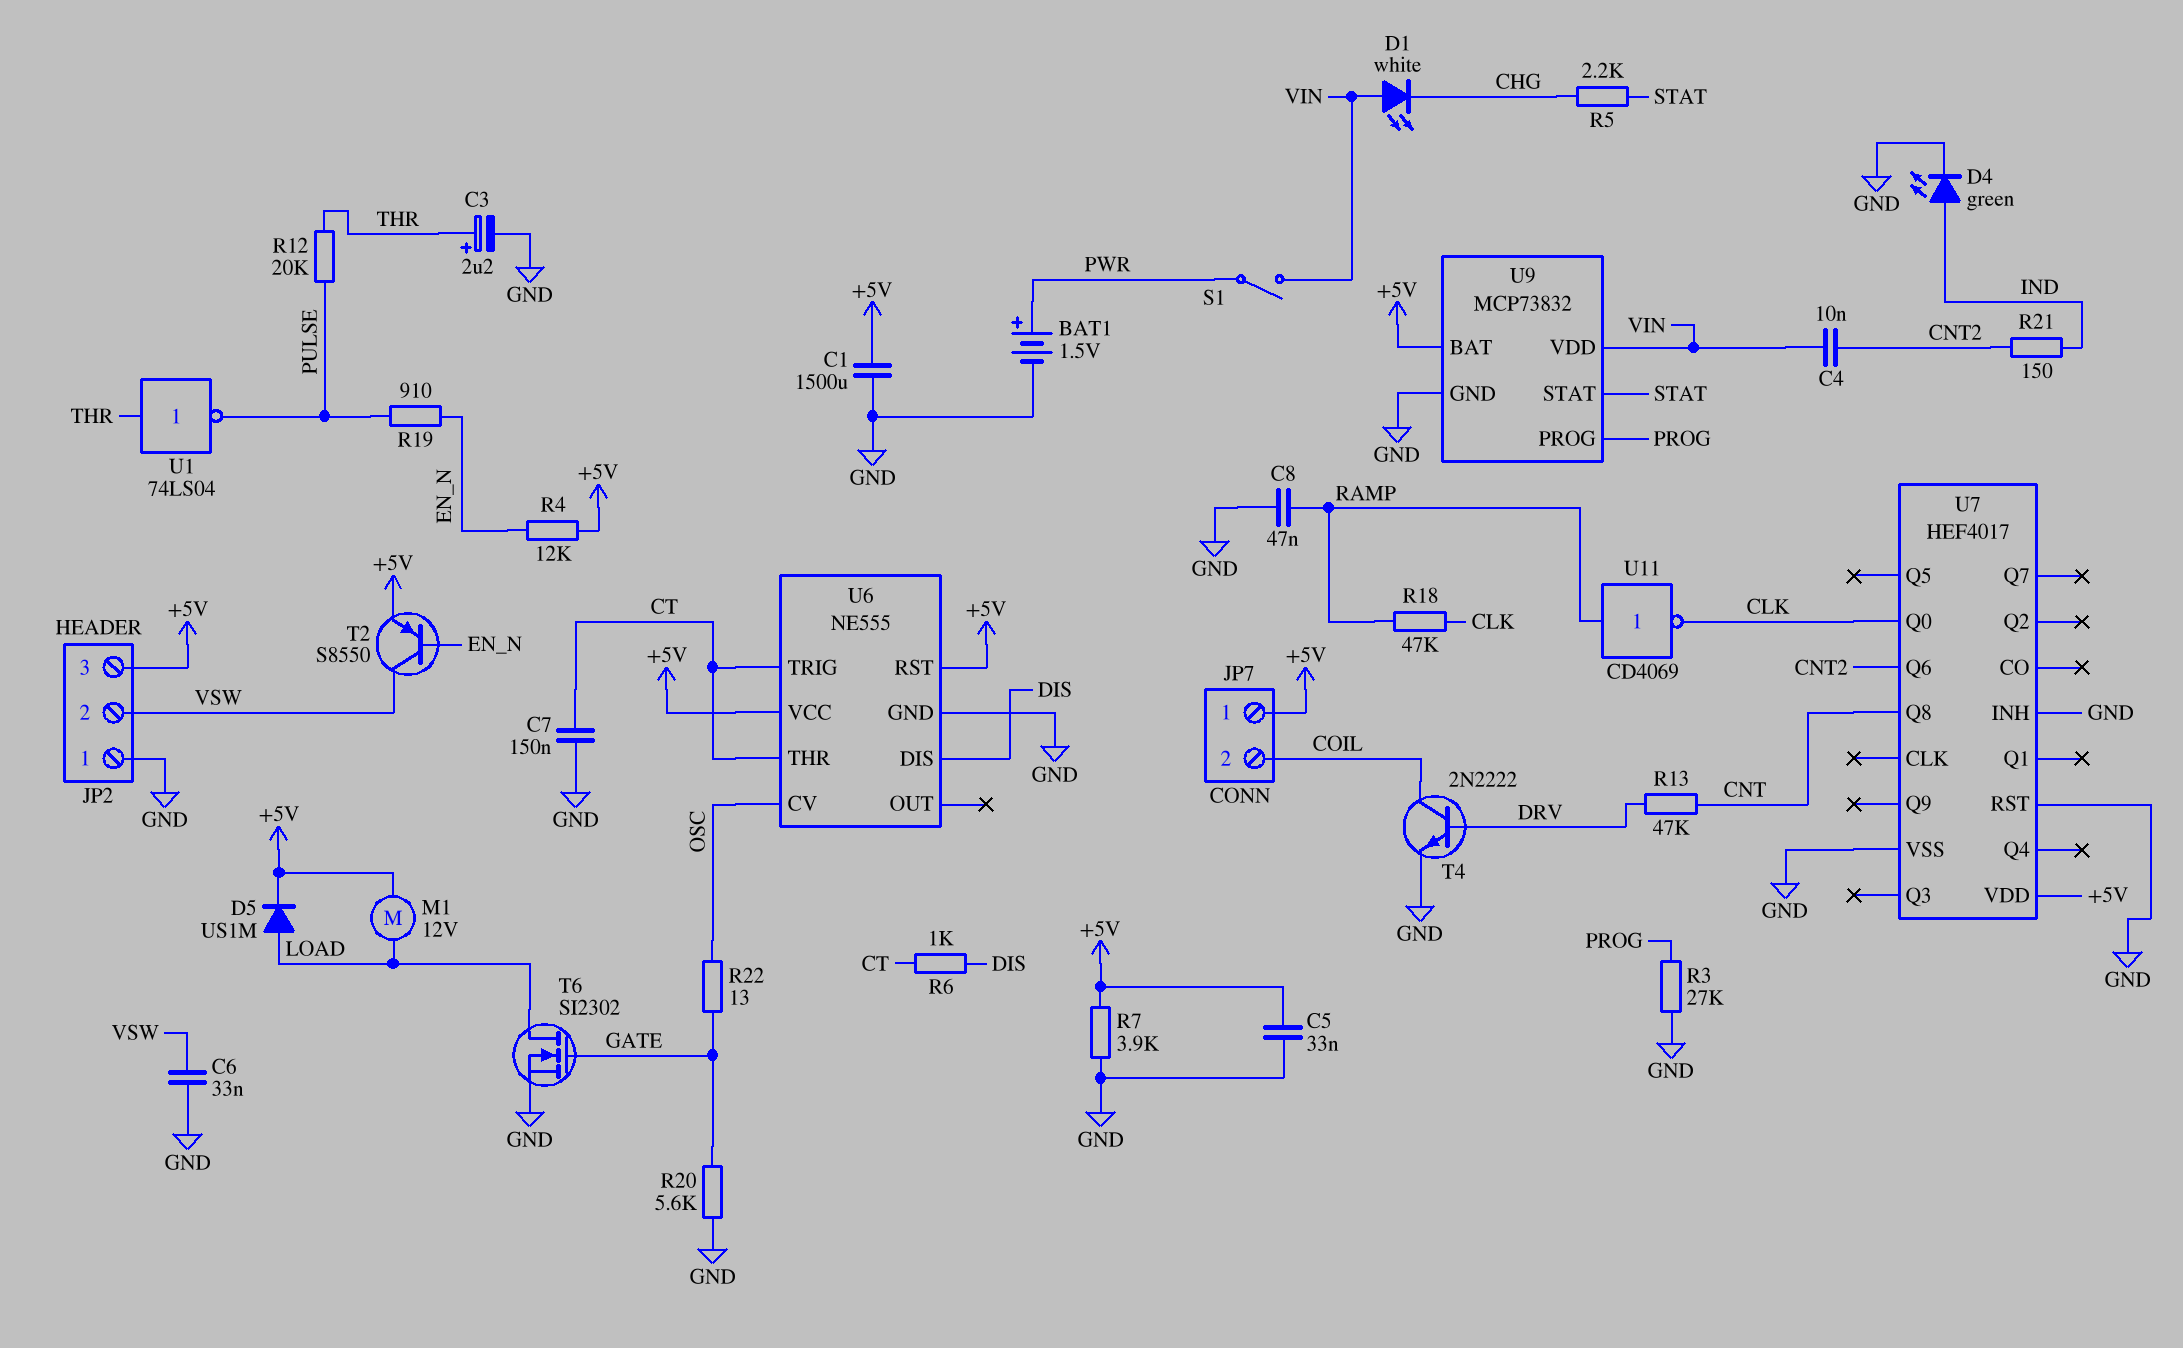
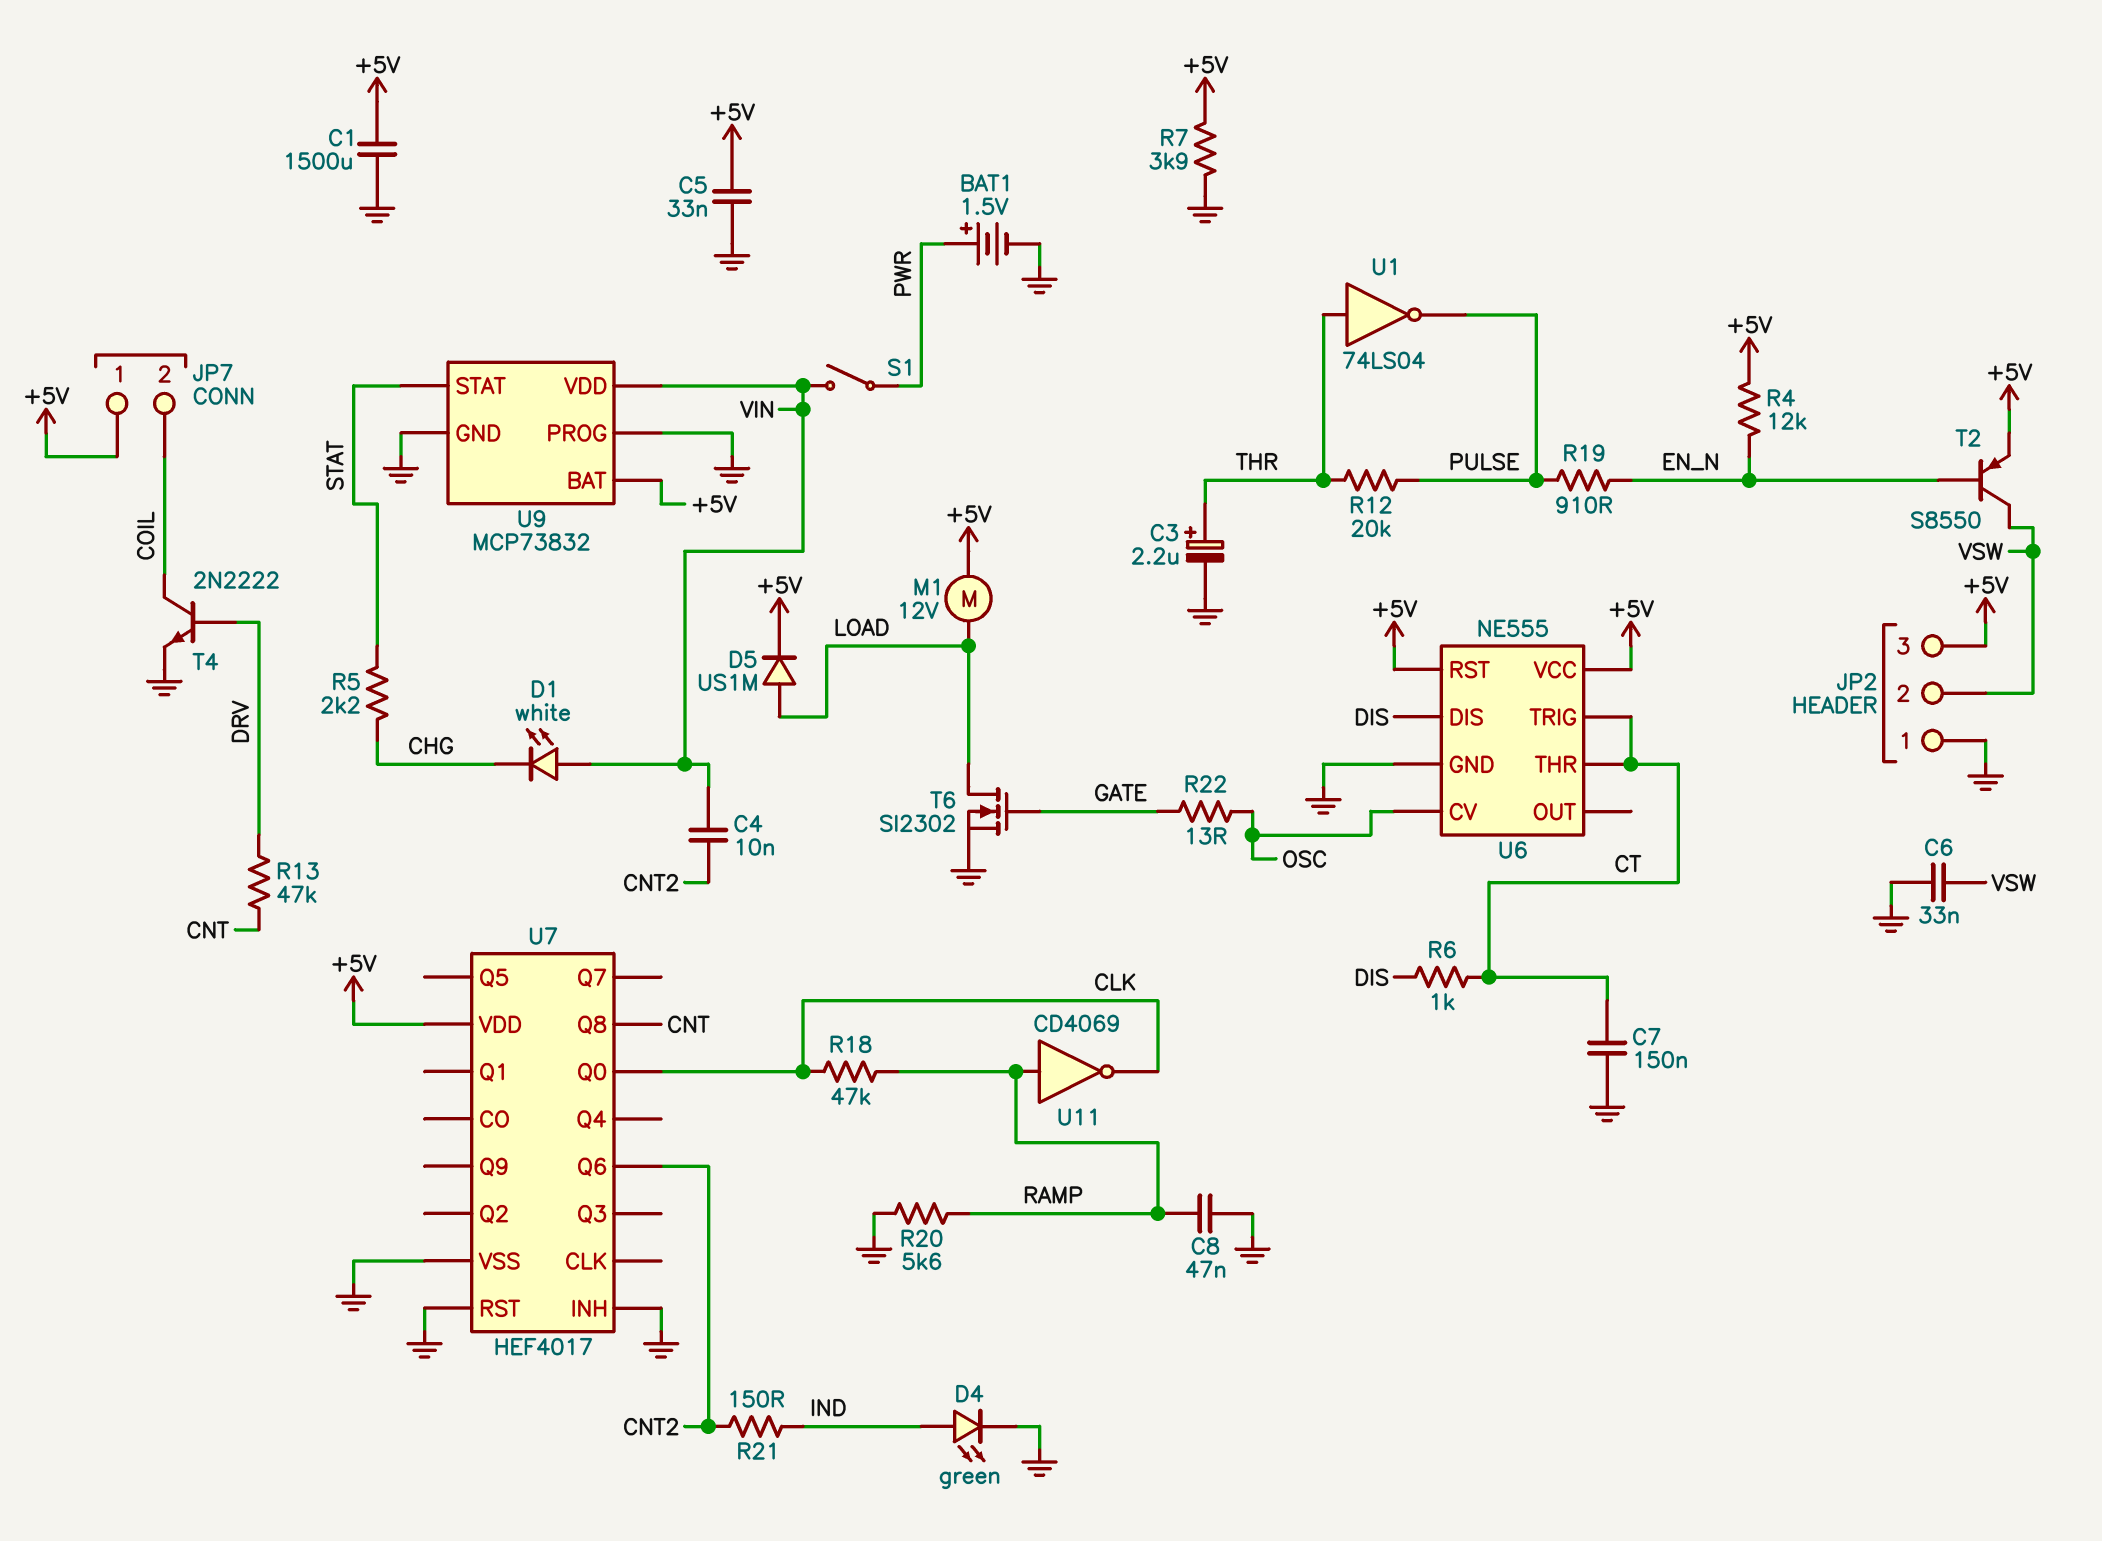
R3: 27k (GND, PROG) -> none
R20: 5.6k (GATE, GND) -> 5.6k (GND, RAMP)
U9 pin PROG: PROG -> GND

